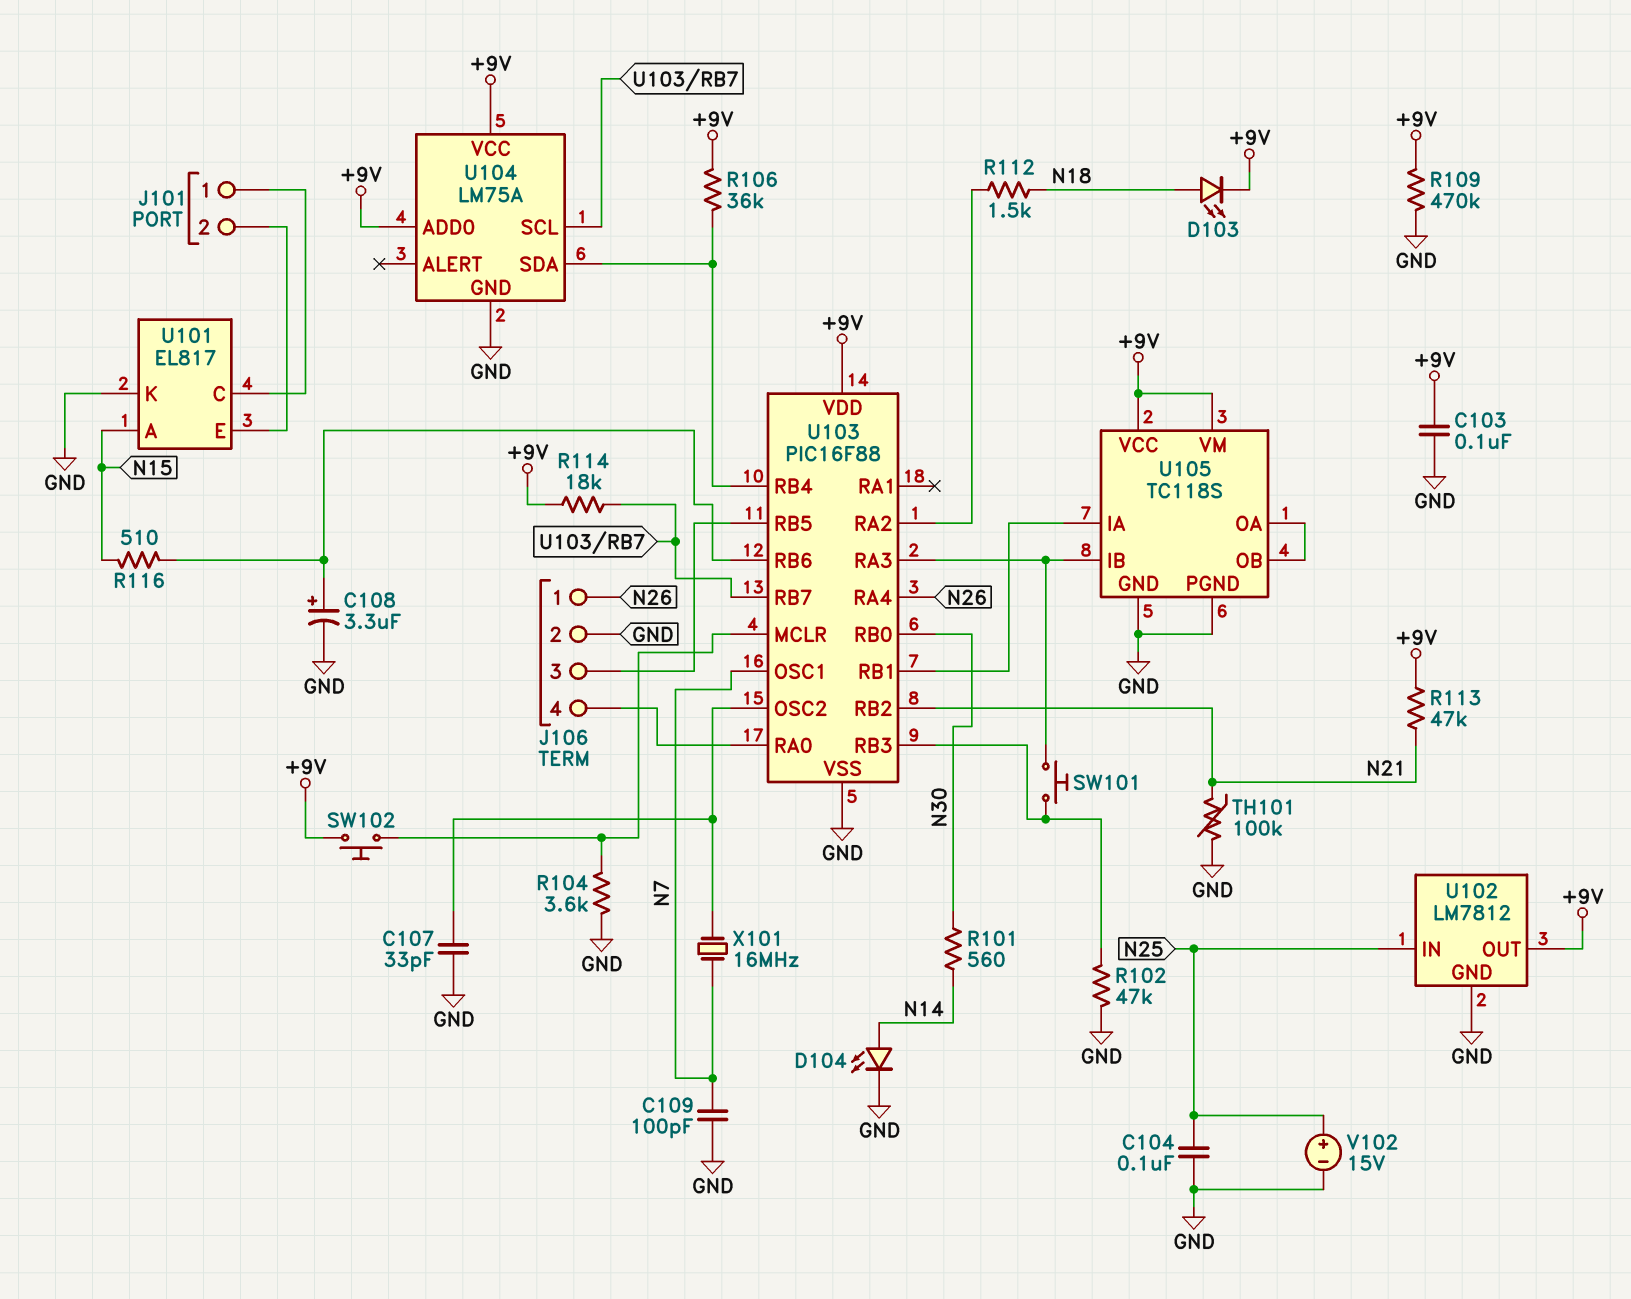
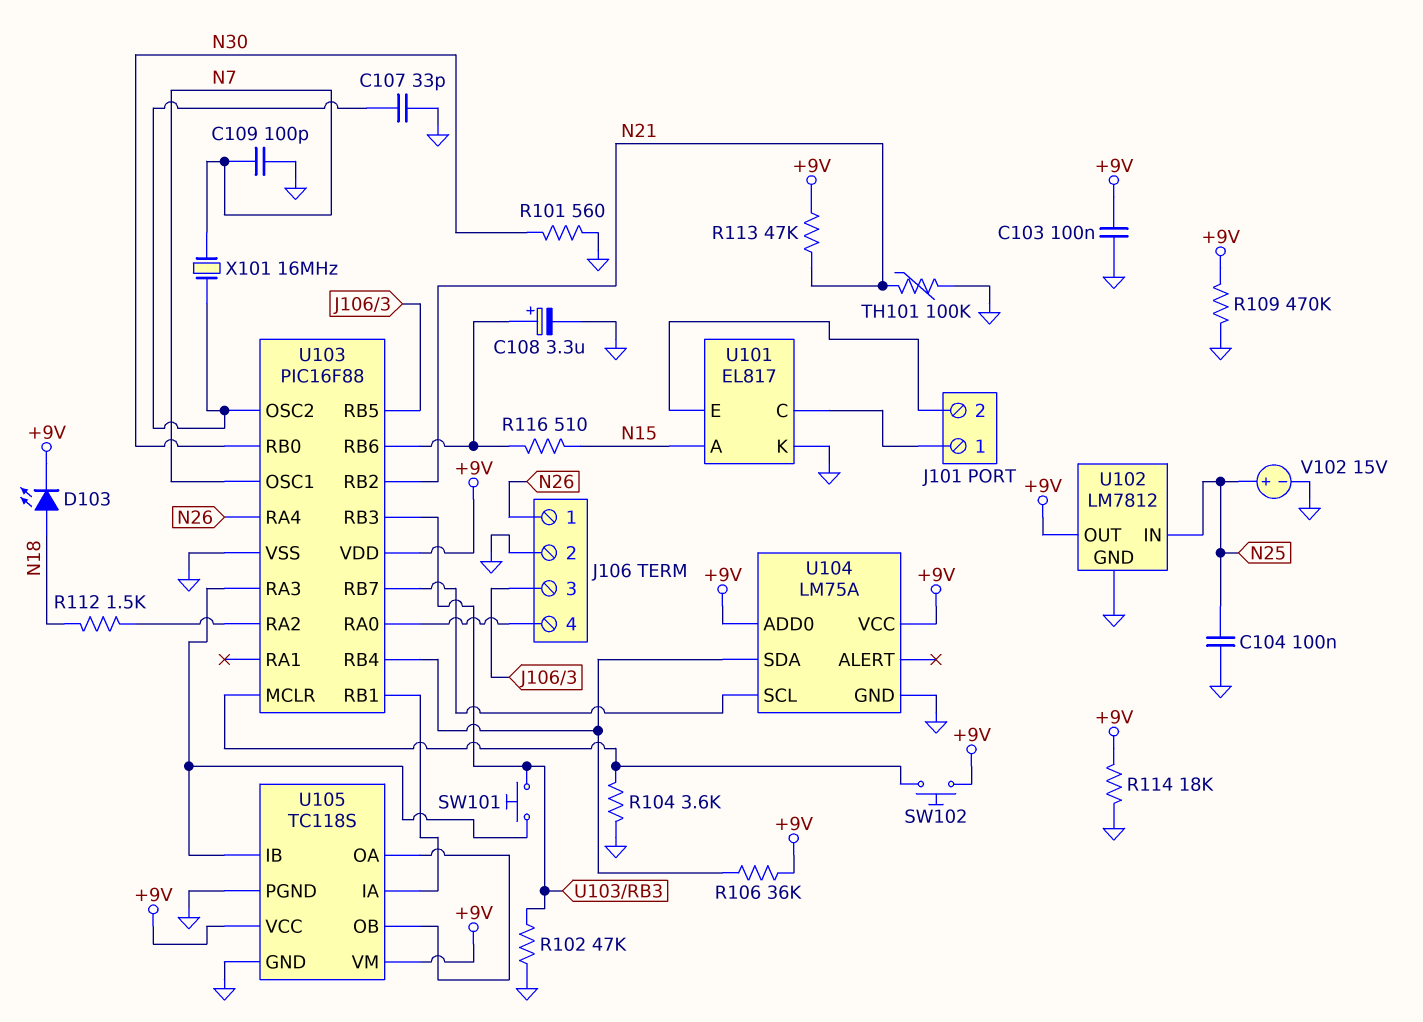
D104: LED (A N14, K GND) -> none
R101: 560 (N14, N30) -> 560 (GND, N30)
R114: 18k (+9V, U103/RB7) -> 18k (+9V, GND)

